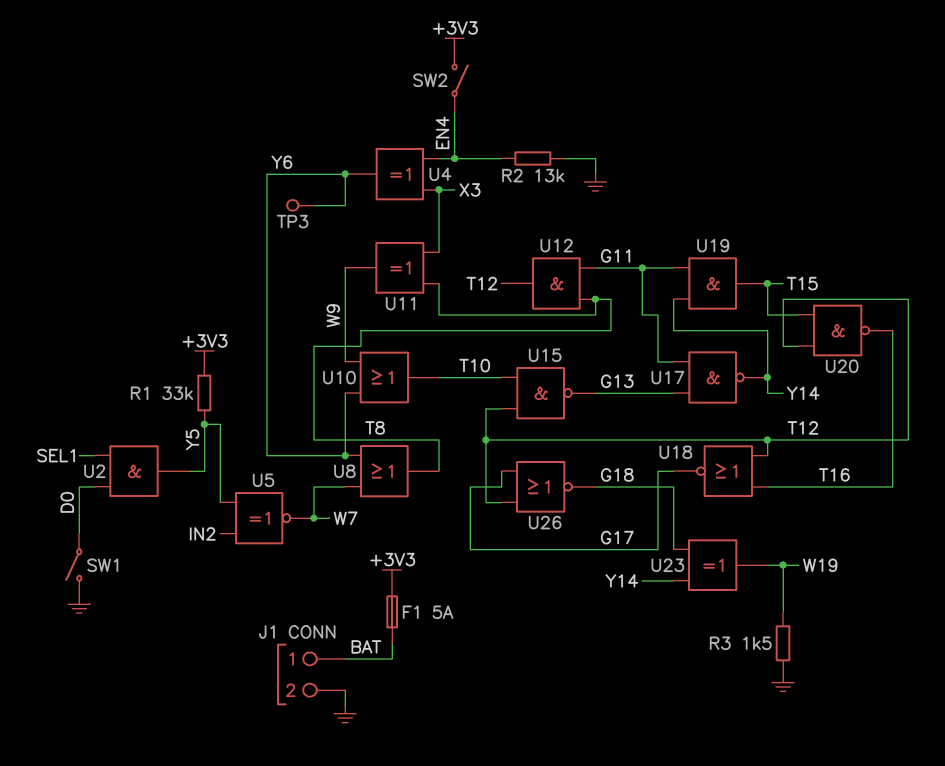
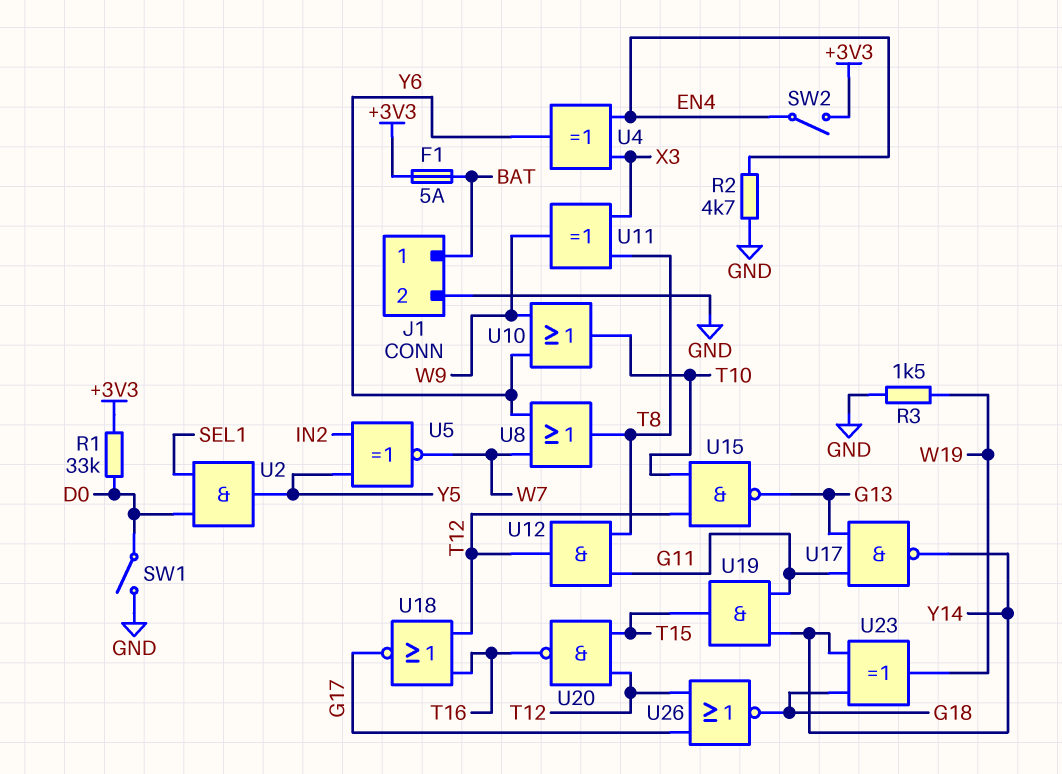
R1: 33k (+3V3, Y5) -> 33k (+3V3, D0)
R2: 13k (EN4, GND) -> 4.7k (EN4, GND)
TP3: test point (Y6) -> none

